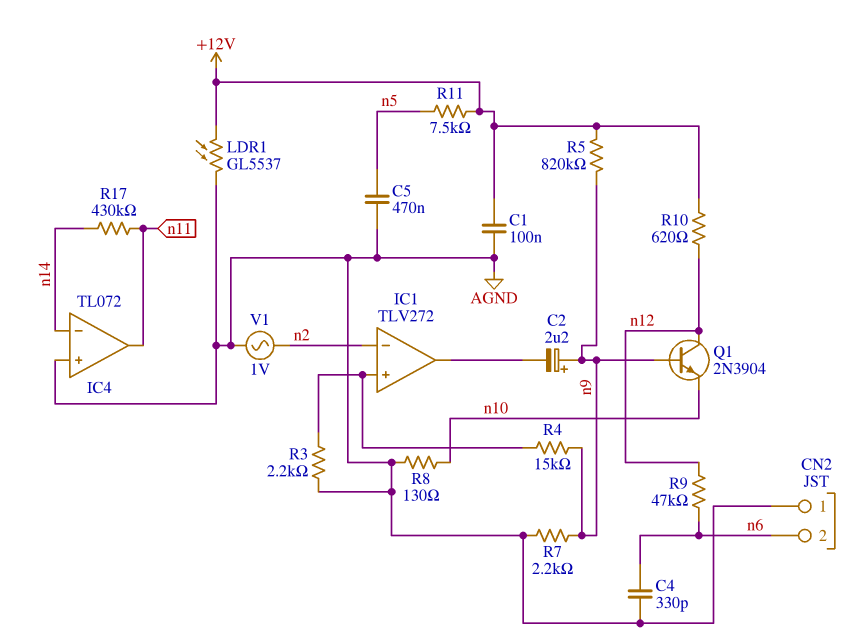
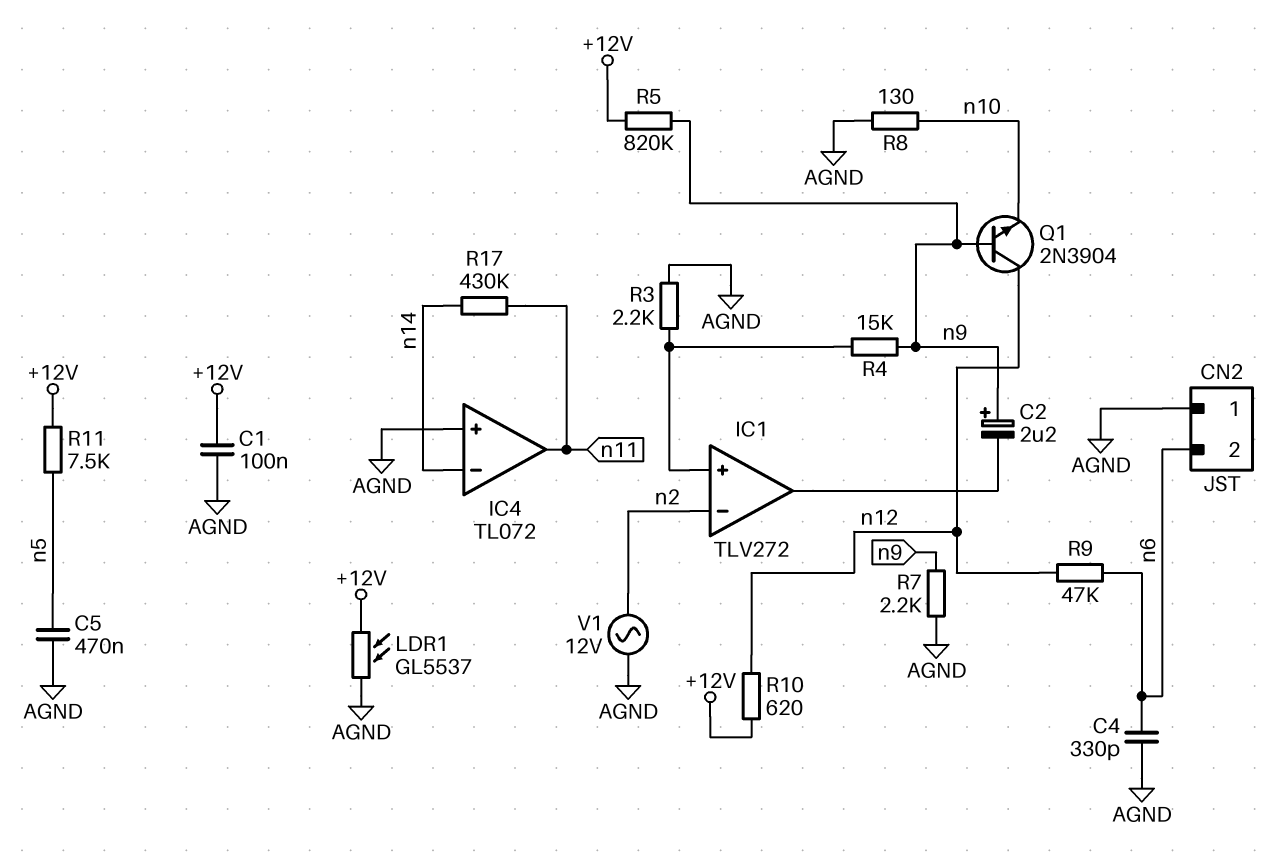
V1: AC 1V (AGND, n2) -> AC 12V (AGND, n2)

